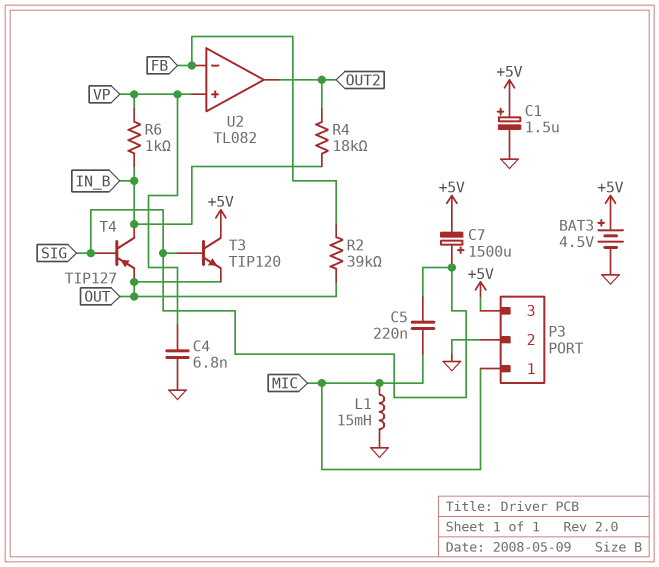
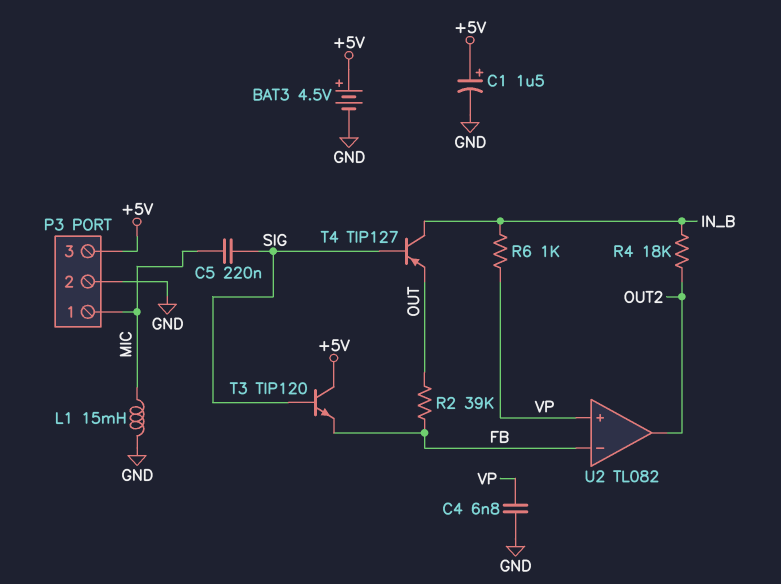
C7: 1500uF (plus SIG, minus +5V) -> none
T3: NPN TIP120 (B SIG, C +5V, E OUT) -> NPN TIP120 (B SIG, C +5V, E FB)

